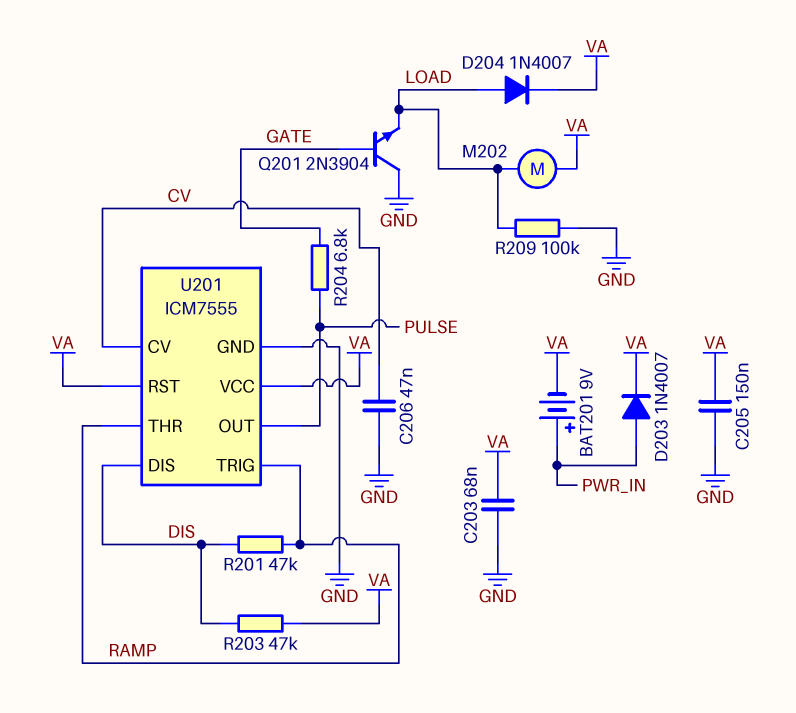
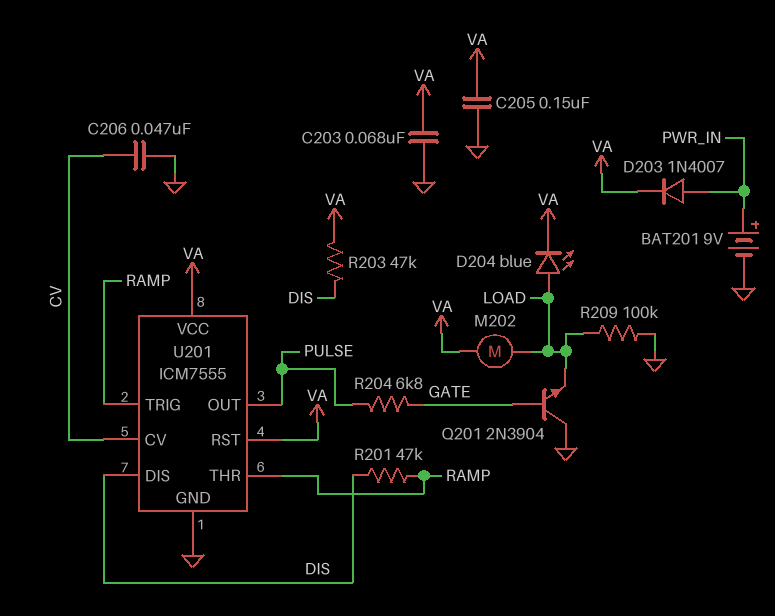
BAT201: 9V (plus PWR_IN, minus VA) -> 9V (plus PWR_IN, minus GND)
D204: diode 1N4007 (A LOAD, K VA) -> LED blue (A LOAD, K VA)

